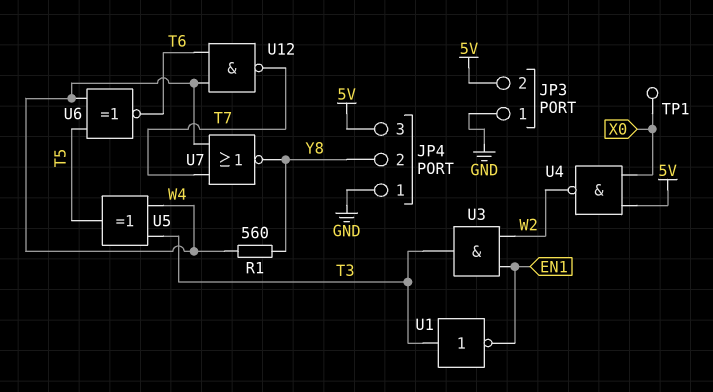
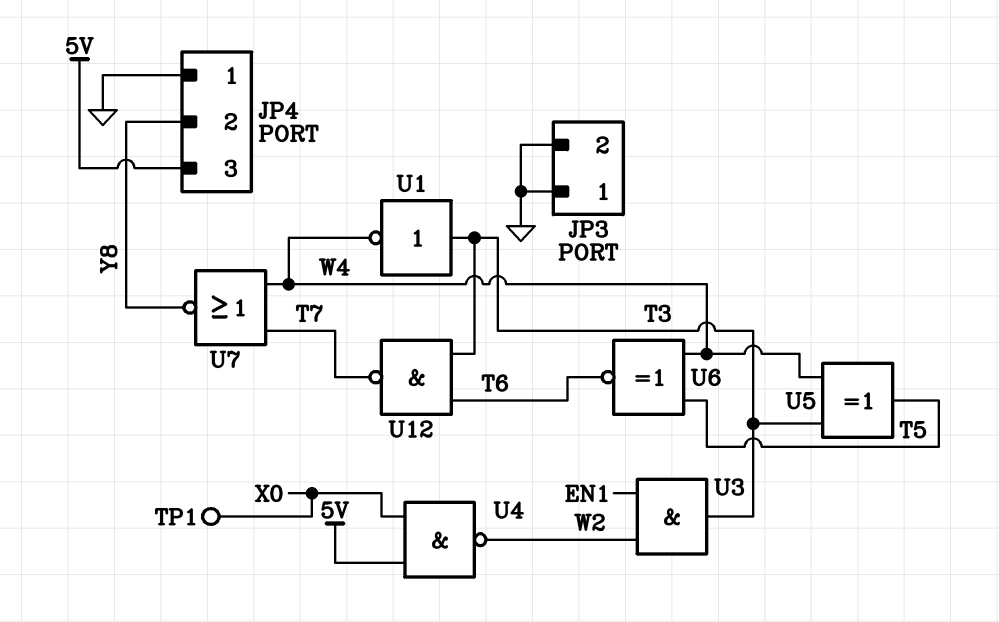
JP3 pin 2: 5V -> GND
R1: 560 (W4, Y8) -> none
U1: NOT (in T3, out EN1) -> NOT (in T3, out W4)
U12: NAND (in T6, in W4, out T7) -> NAND (in T3, in T6, out T7)

